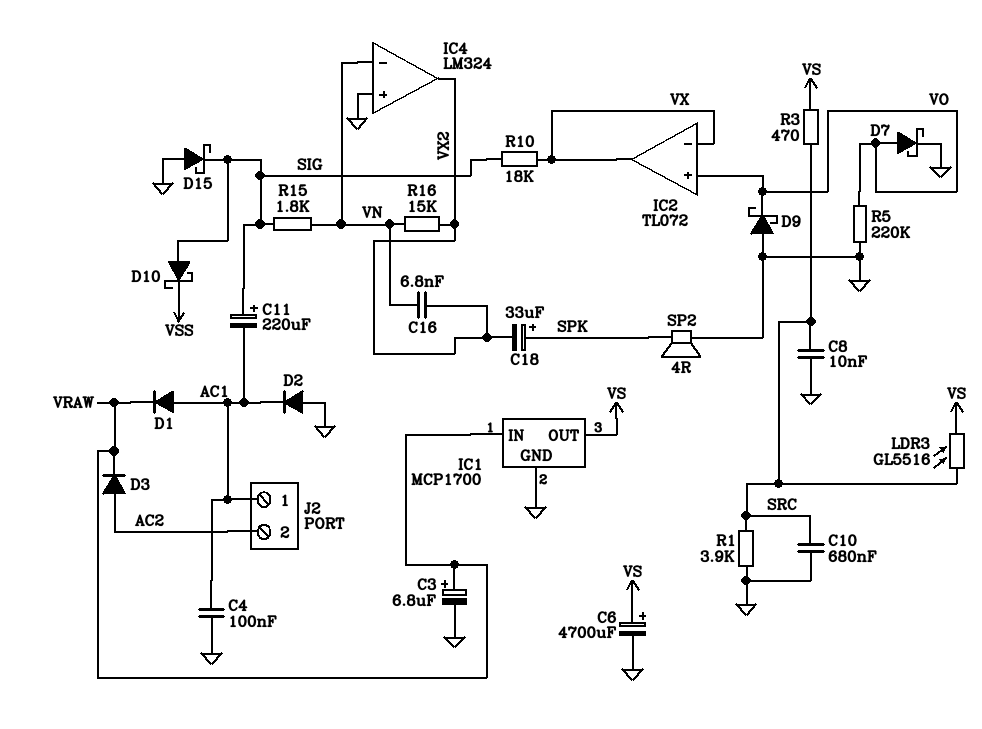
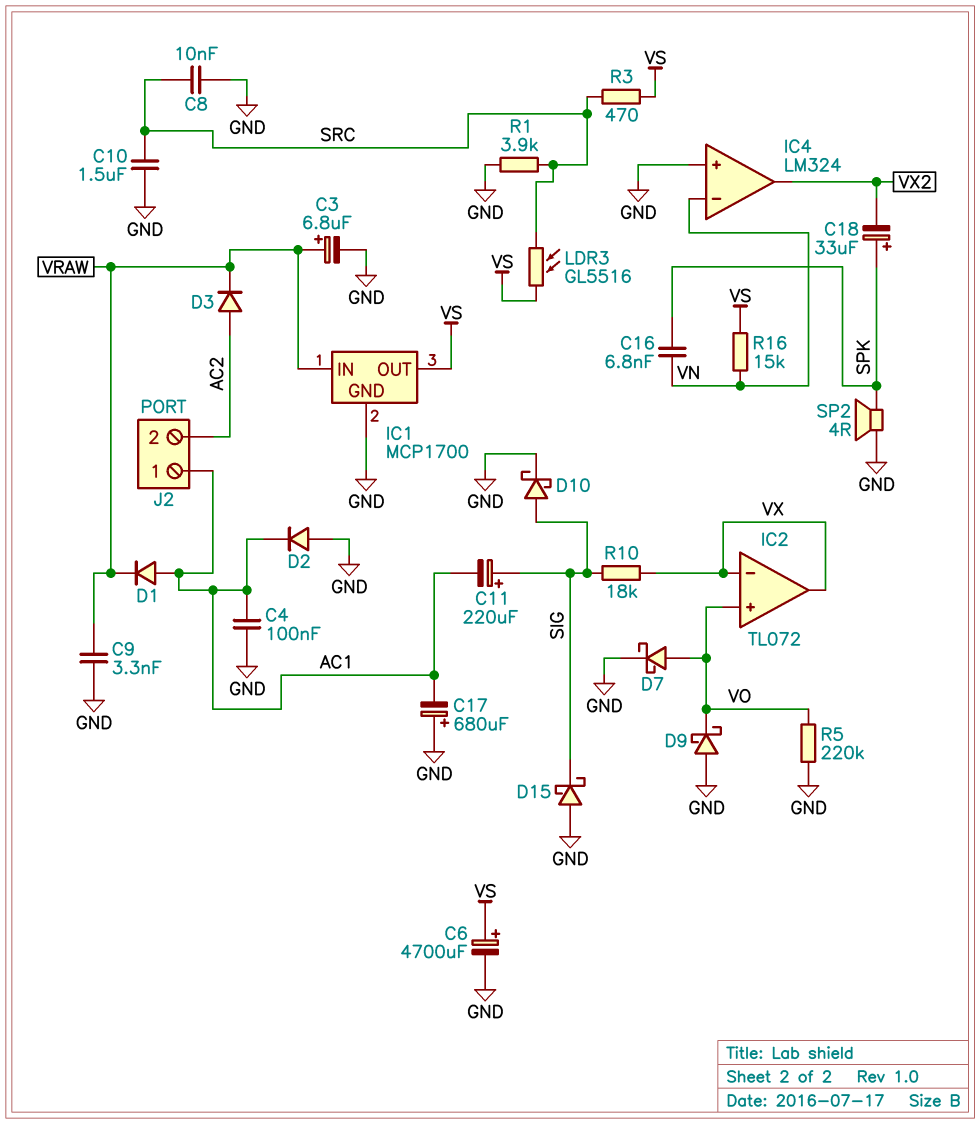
C9: none -> 3.3nF (GND, VRAW)
C10: 680nF (GND, SRC) -> 1.5uF (GND, SRC)
C16: 6.8nF (VN, VX2) -> 6.8nF (SPK, VN)
C17: none -> 680uF (plus GND, minus AC1)
D10: schottky (A SIG, K VSS) -> schottky (A SIG, K GND)
R15: 1.8k (SIG, VN) -> none
R16: 15k (VN, VX2) -> 15k (VN, VS)

